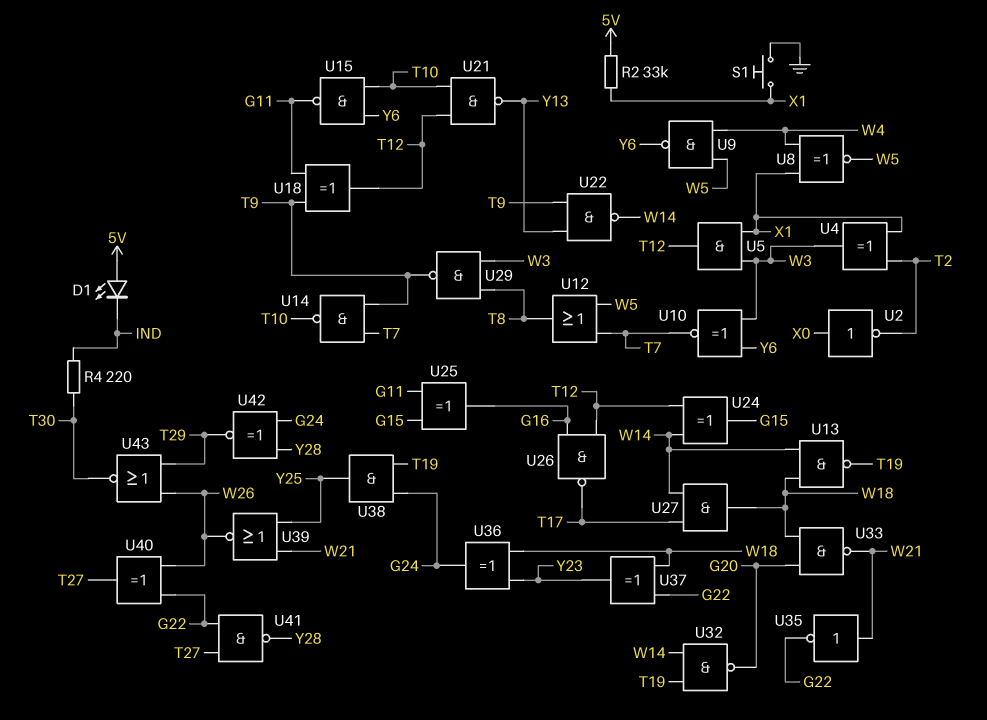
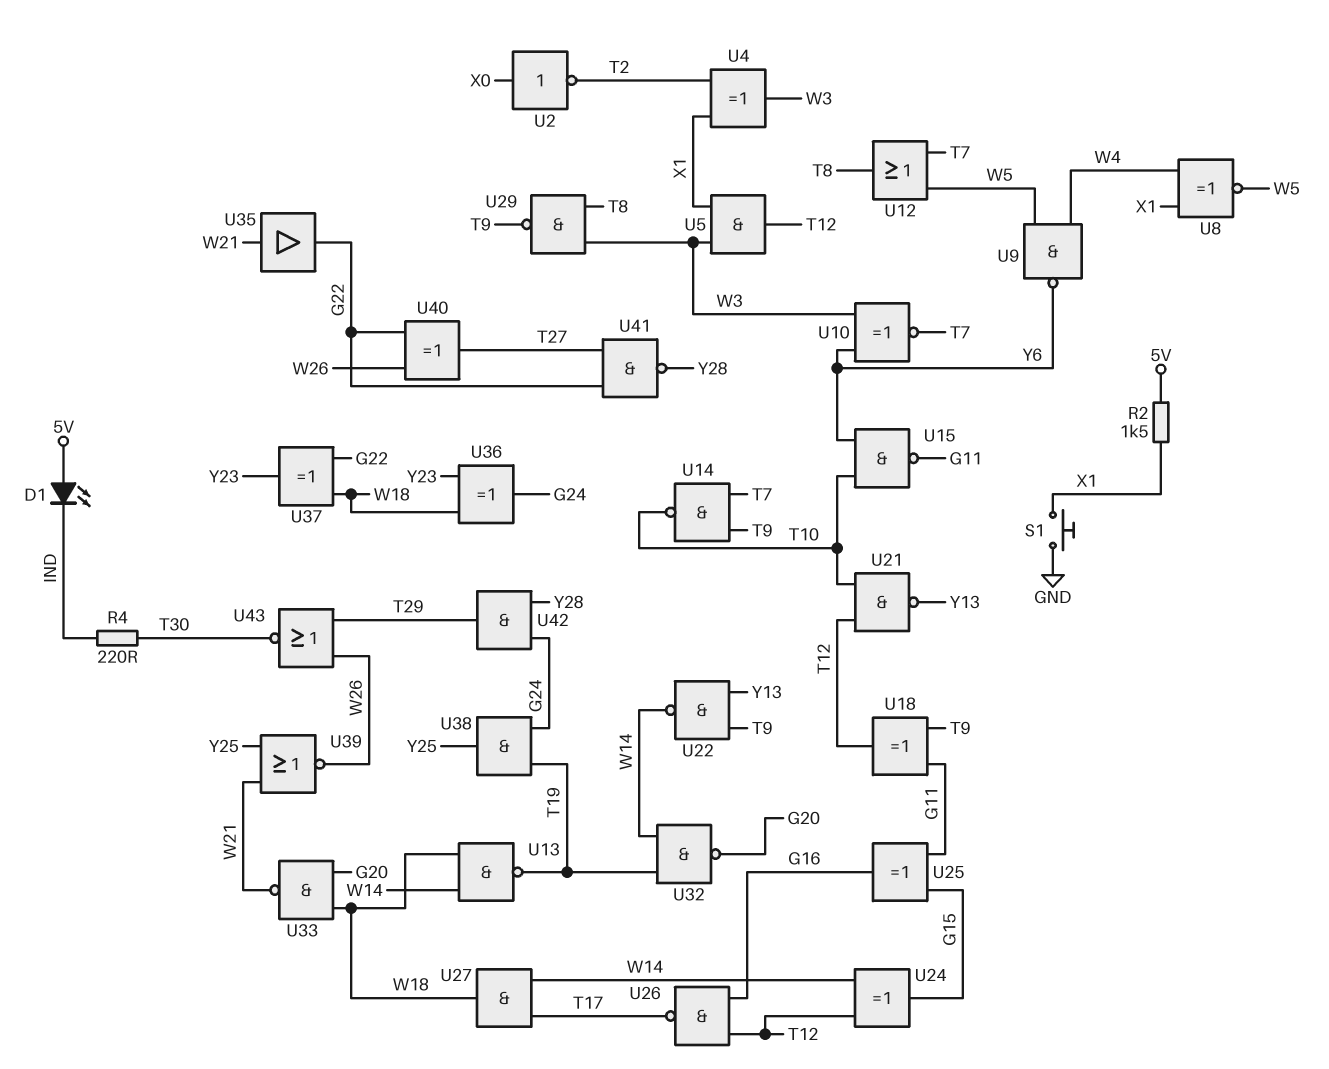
R2: 33k (5V, X1) -> 1.5k (5V, X1)
U35: NOT (in W21, out G22) -> buffer (in W21, out G22)
U42: XNOR (in G24, in Y28, out T29) -> AND (in G24, in Y28, out T29)

